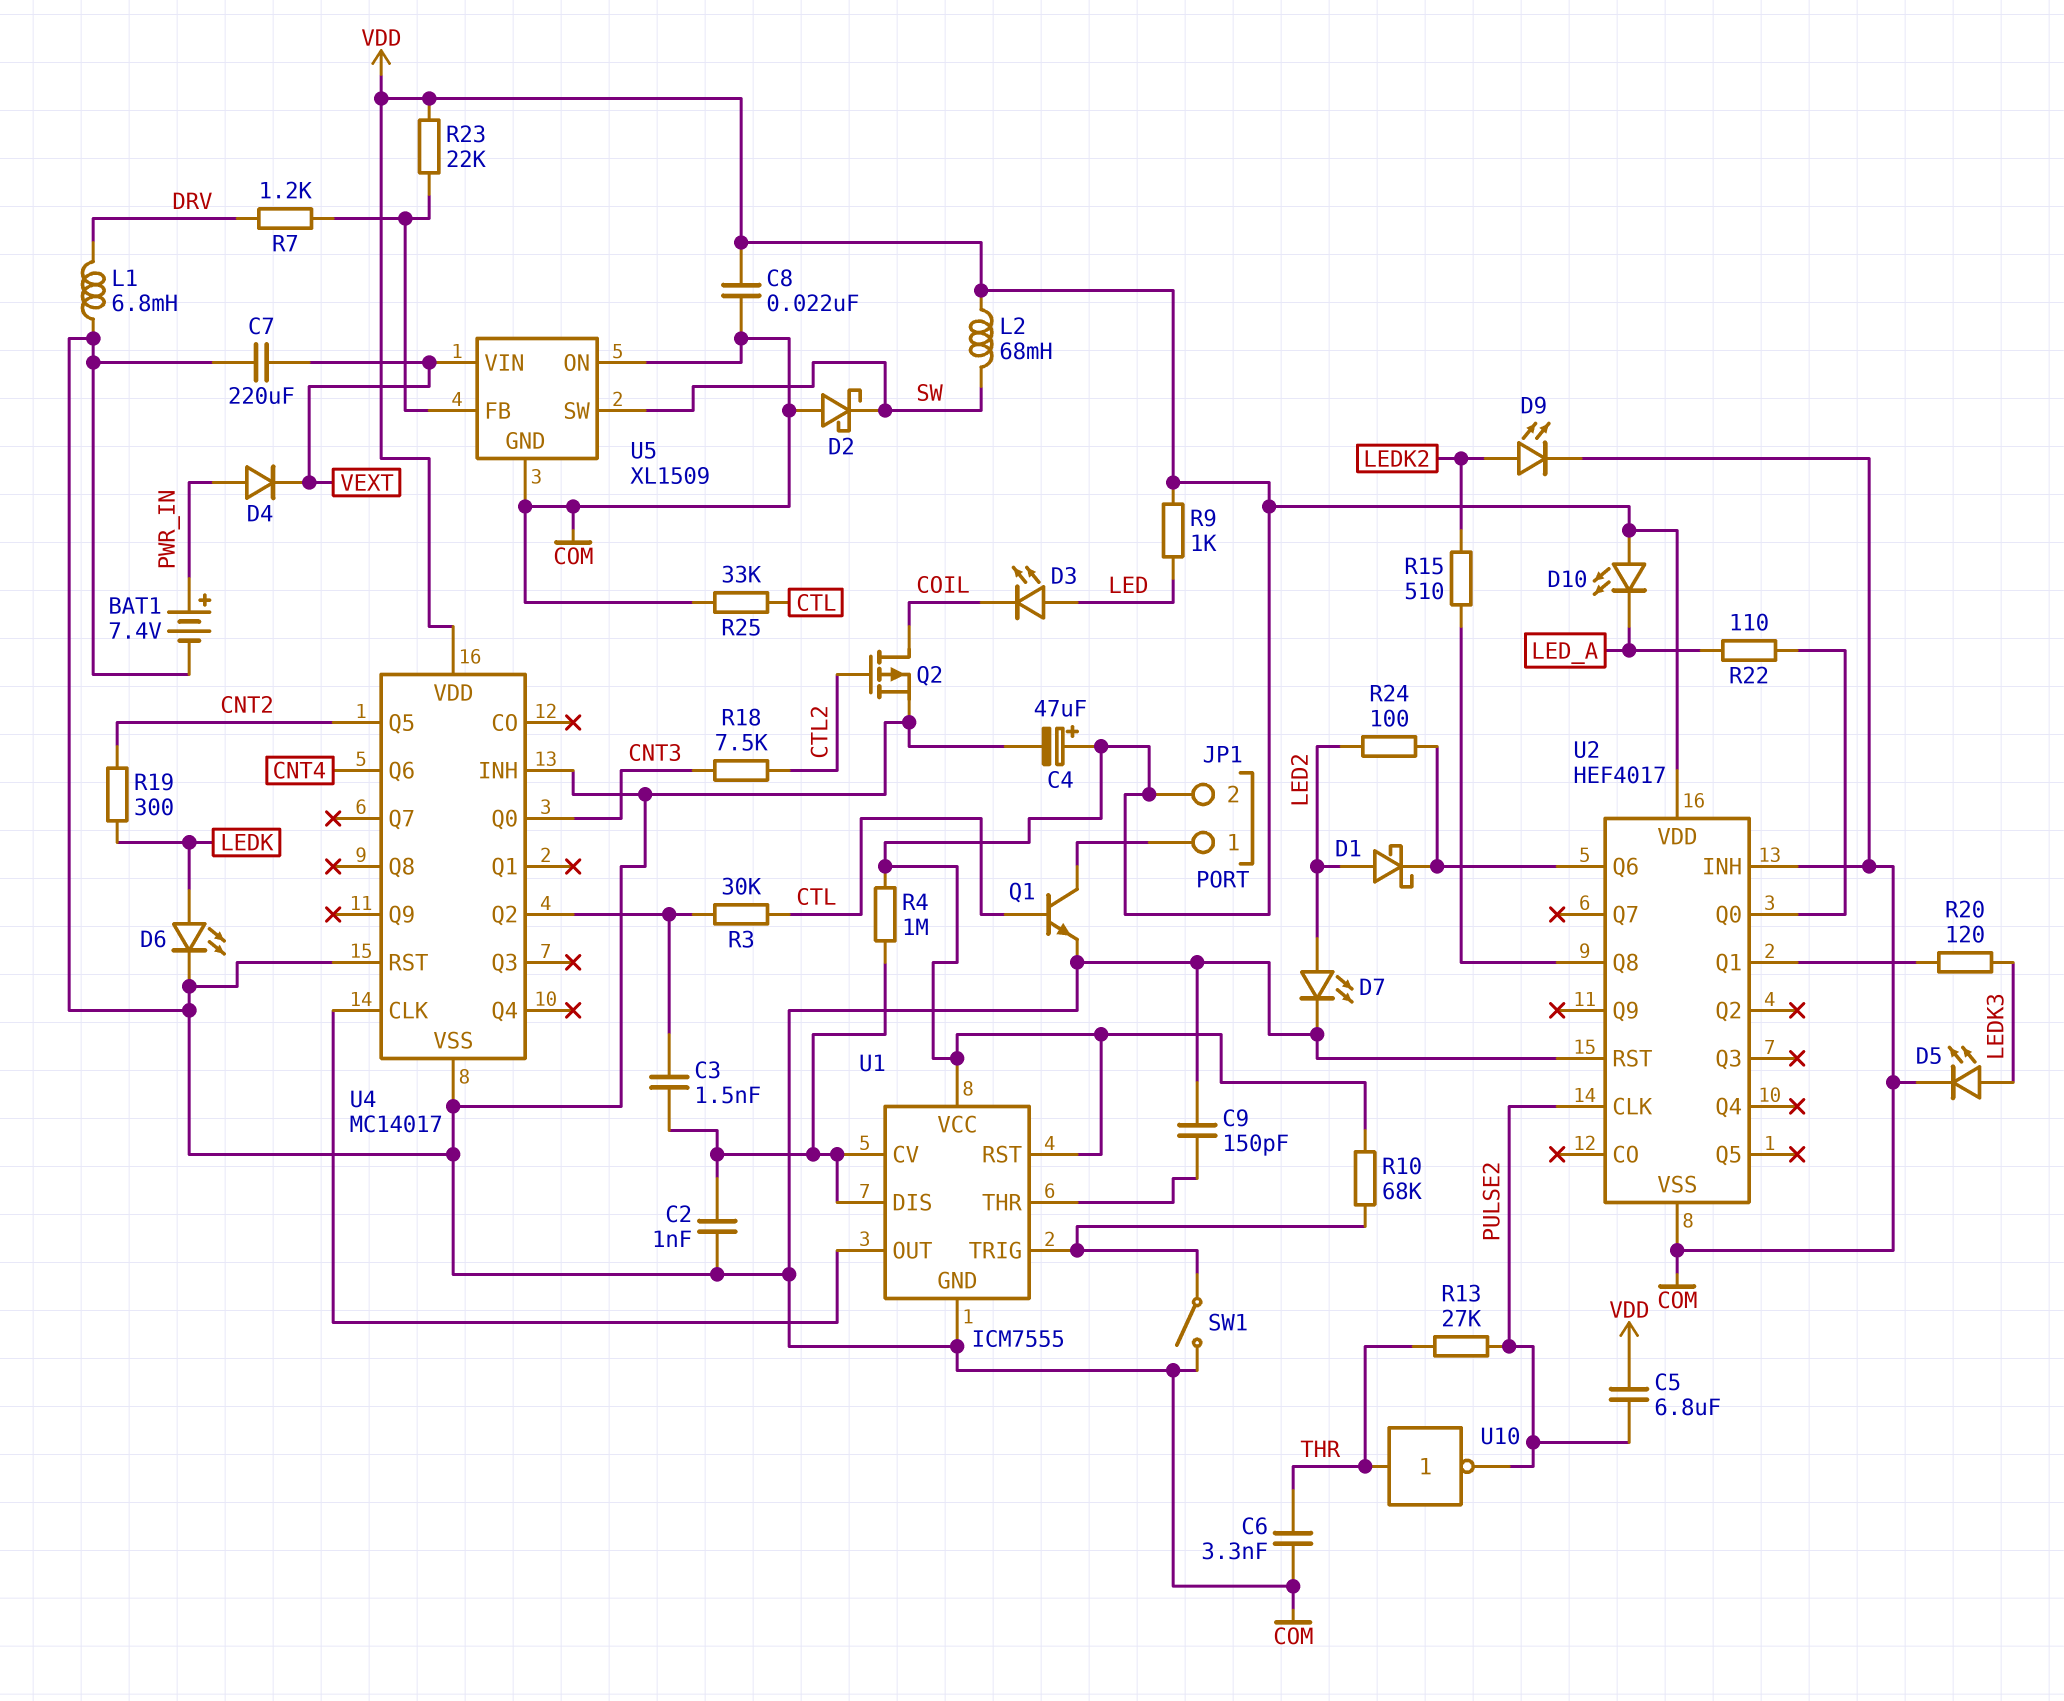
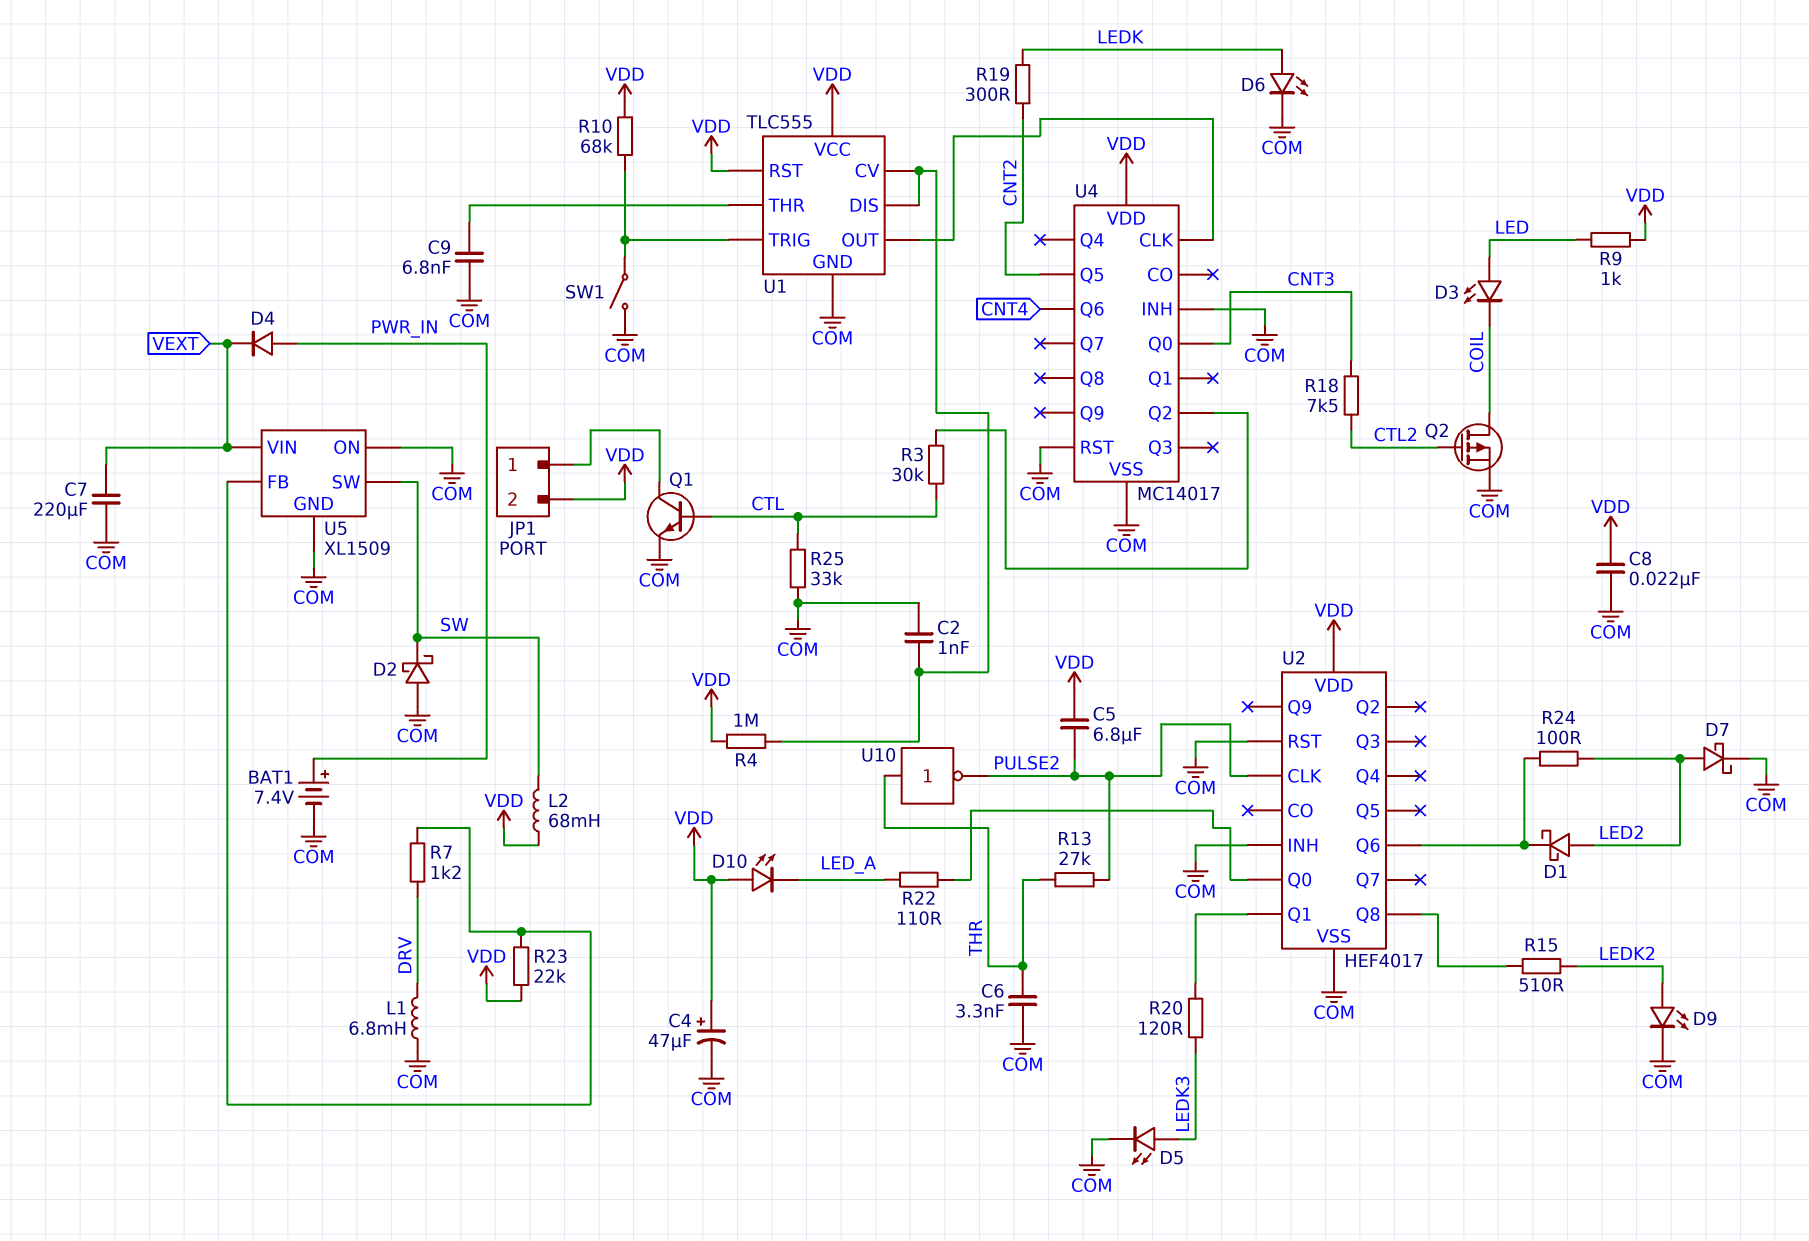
C3: 1.5nF (U1/CV, U4/Q2) -> none
C9: 150pF (COM, U1/THR) -> 6.8nF (COM, U1/THR)
D7: LED (A LED2, K COM) -> schottky (A LED2, K COM)
U1: ICM7555 -> TLC555

